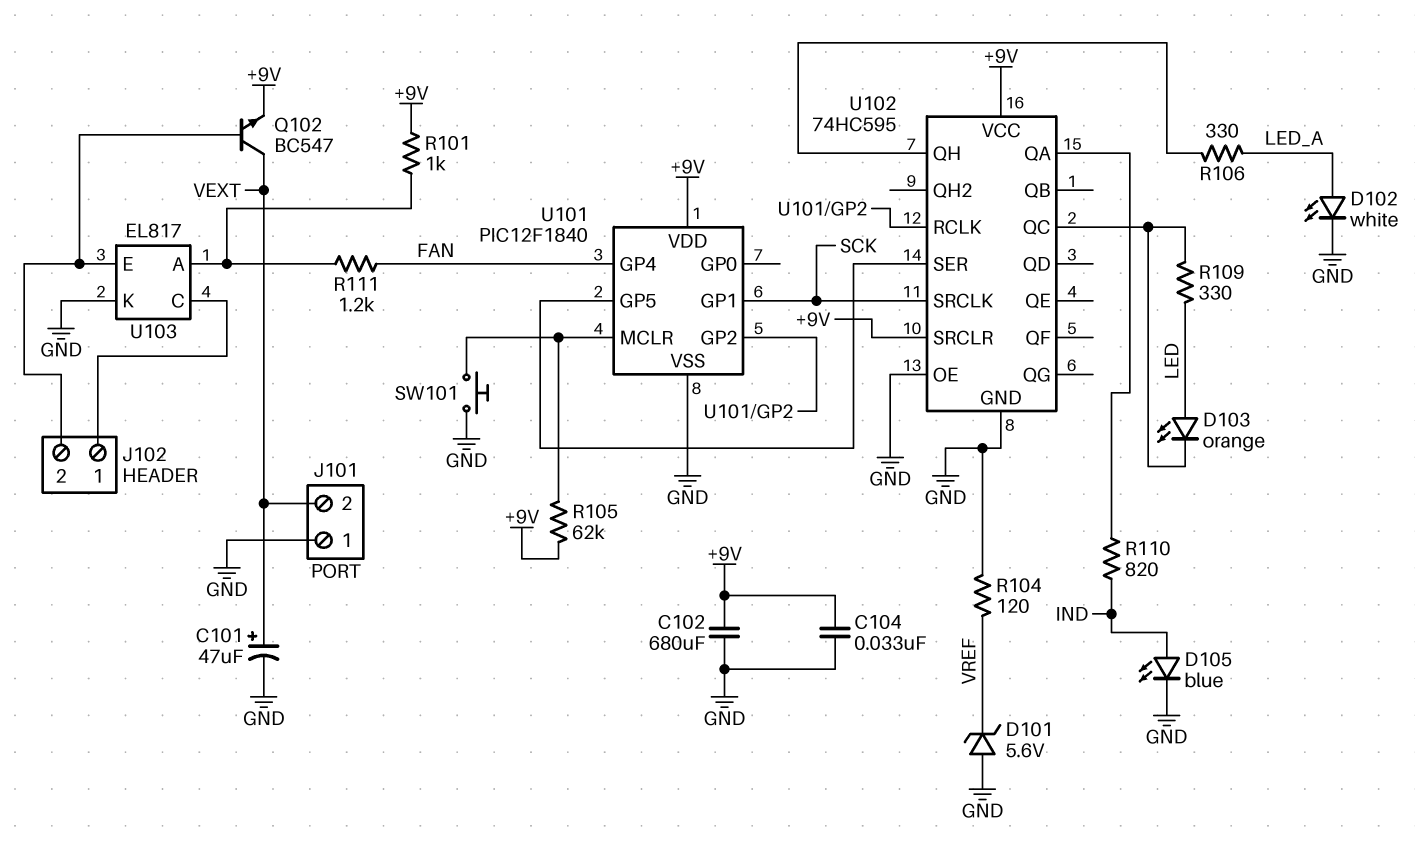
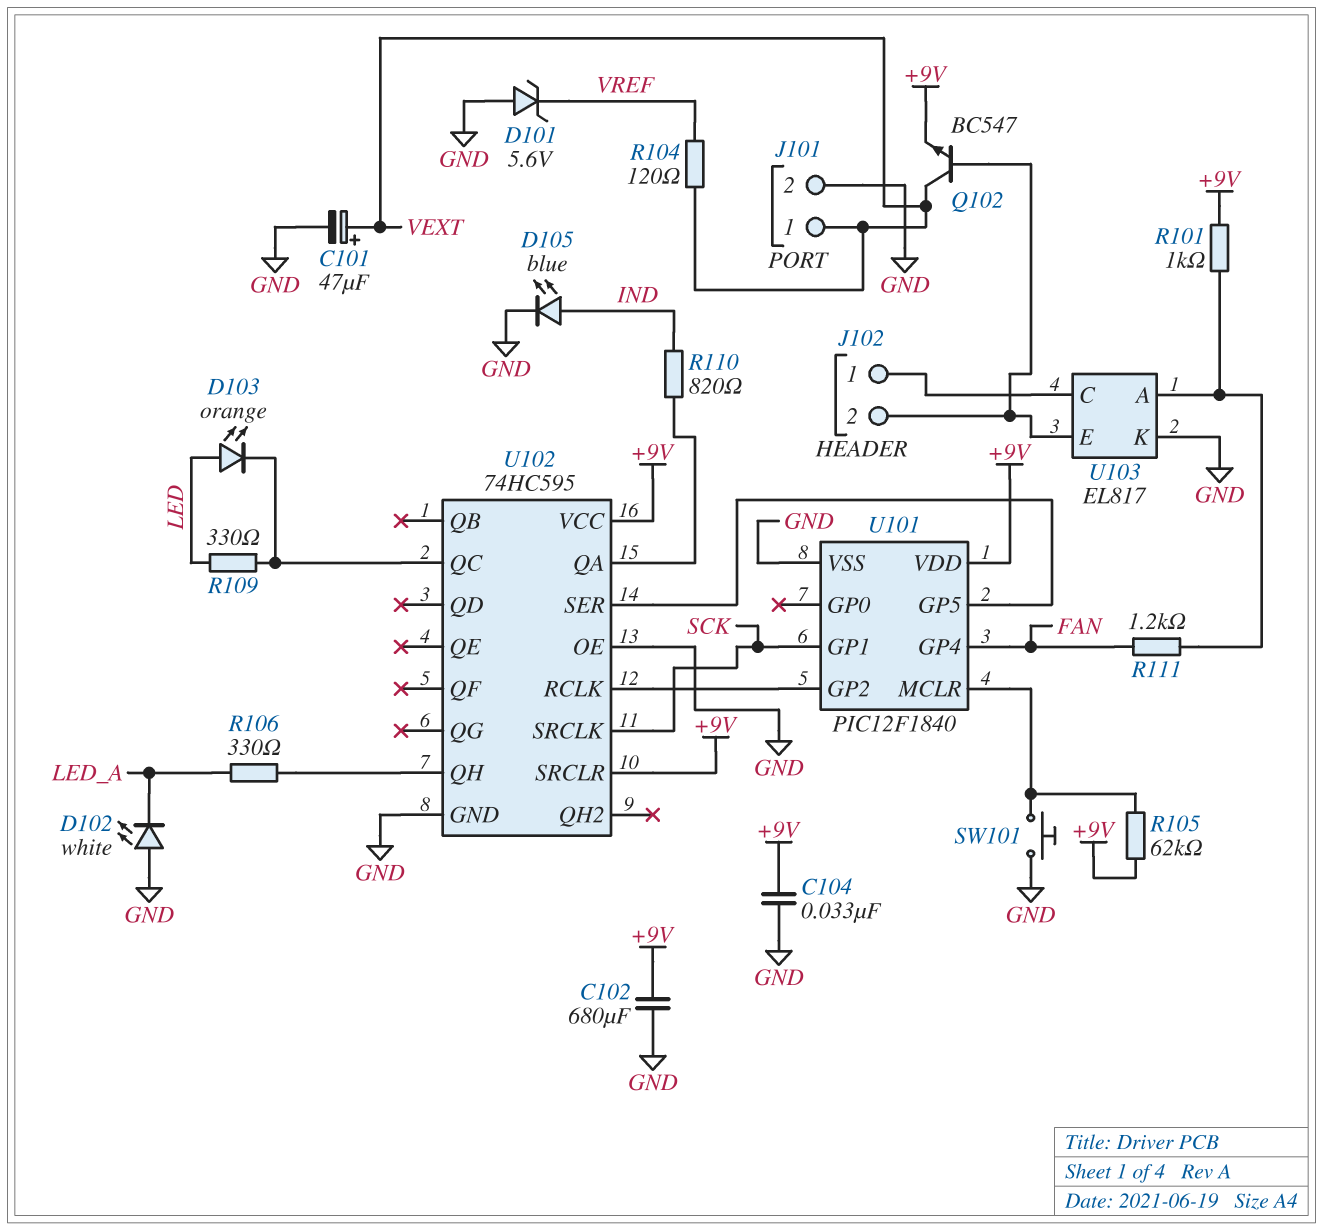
D102: LED white (A LED_A, K GND) -> LED white (A GND, K LED_A)
J101 pin 1: GND -> VEXT
J101 pin 2: VEXT -> GND
R104: 120 (GND, VREF) -> 120 (VEXT, VREF)

